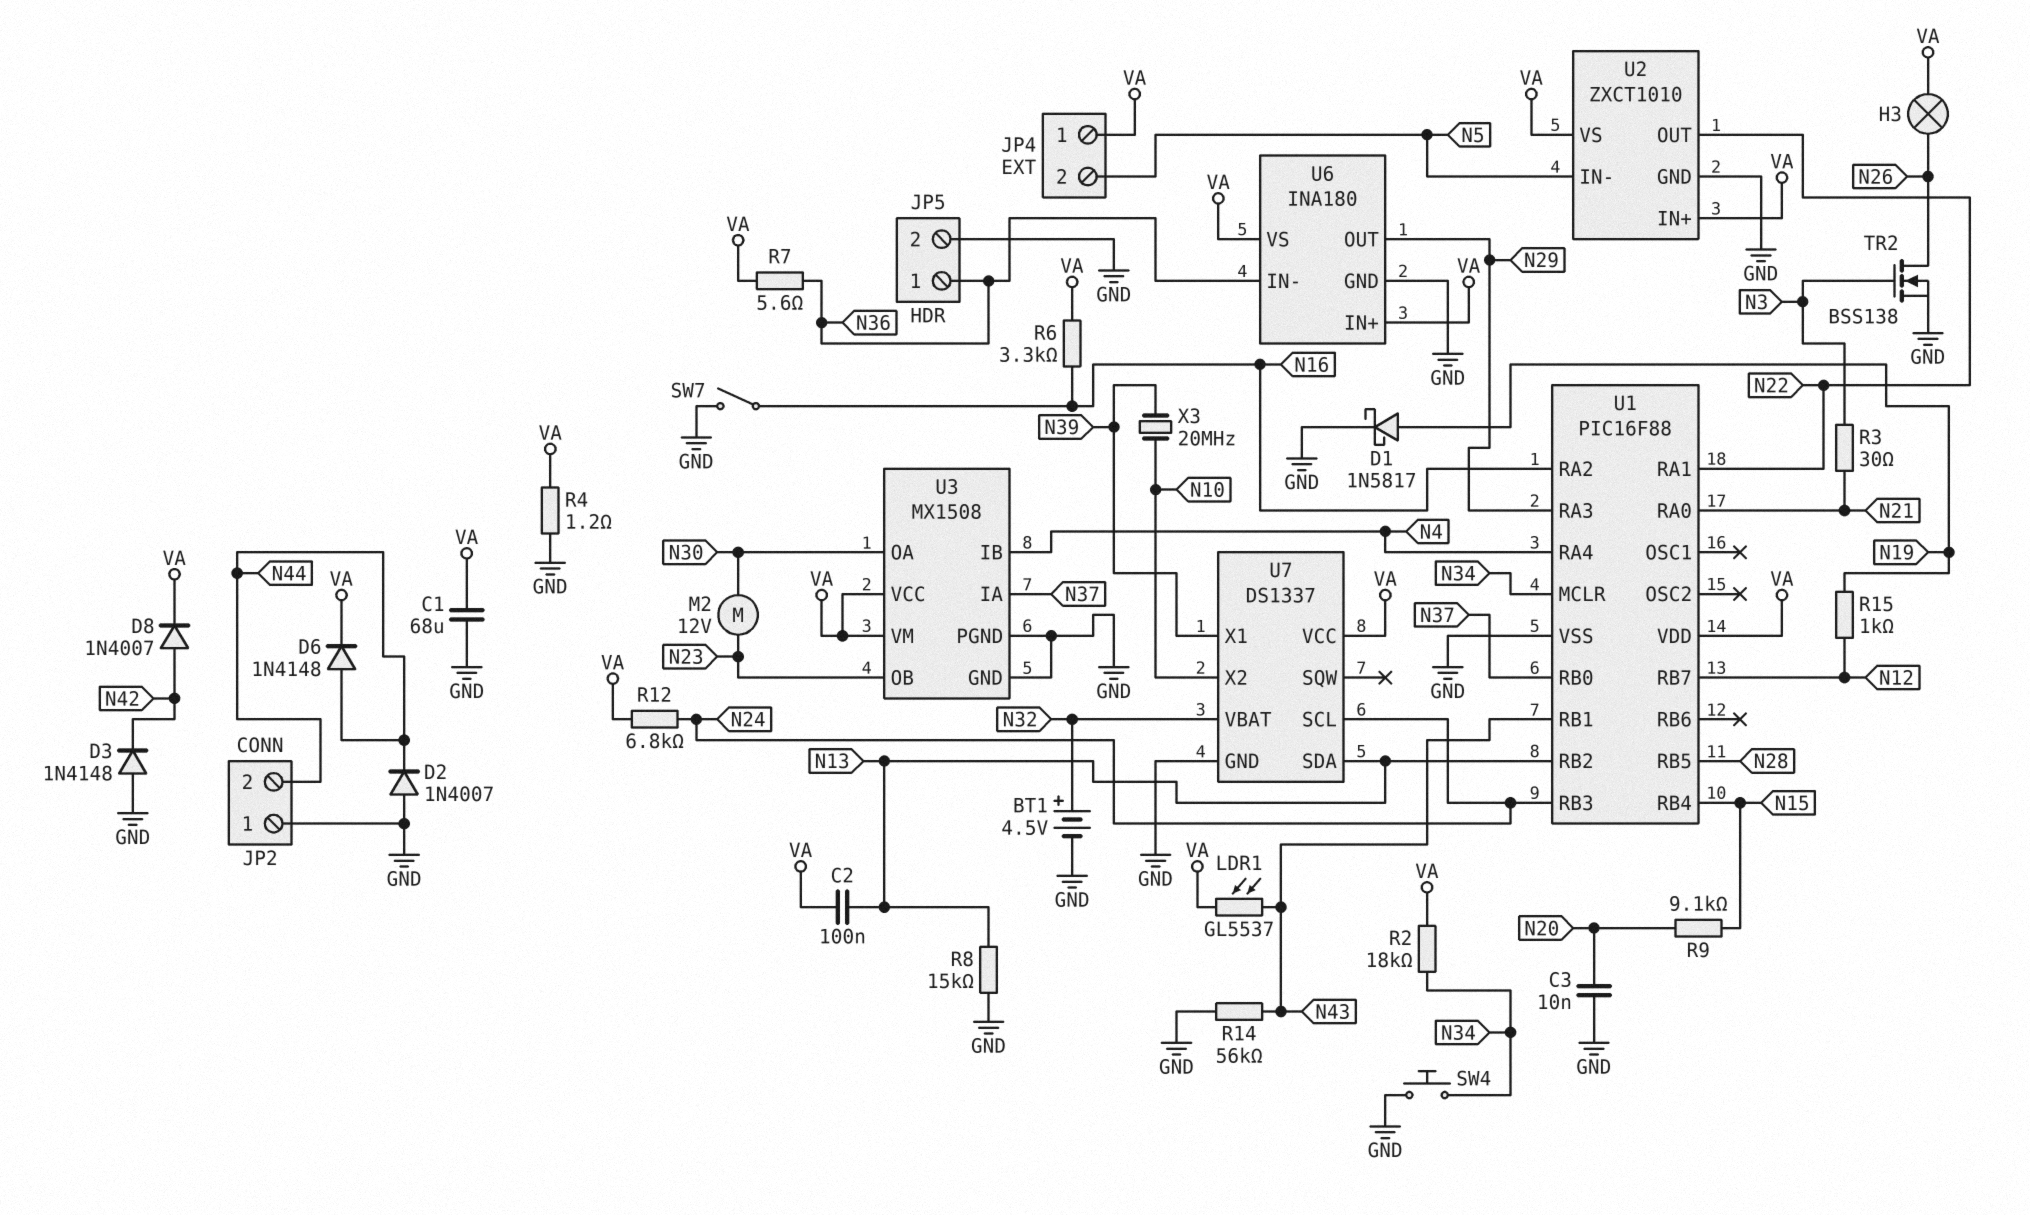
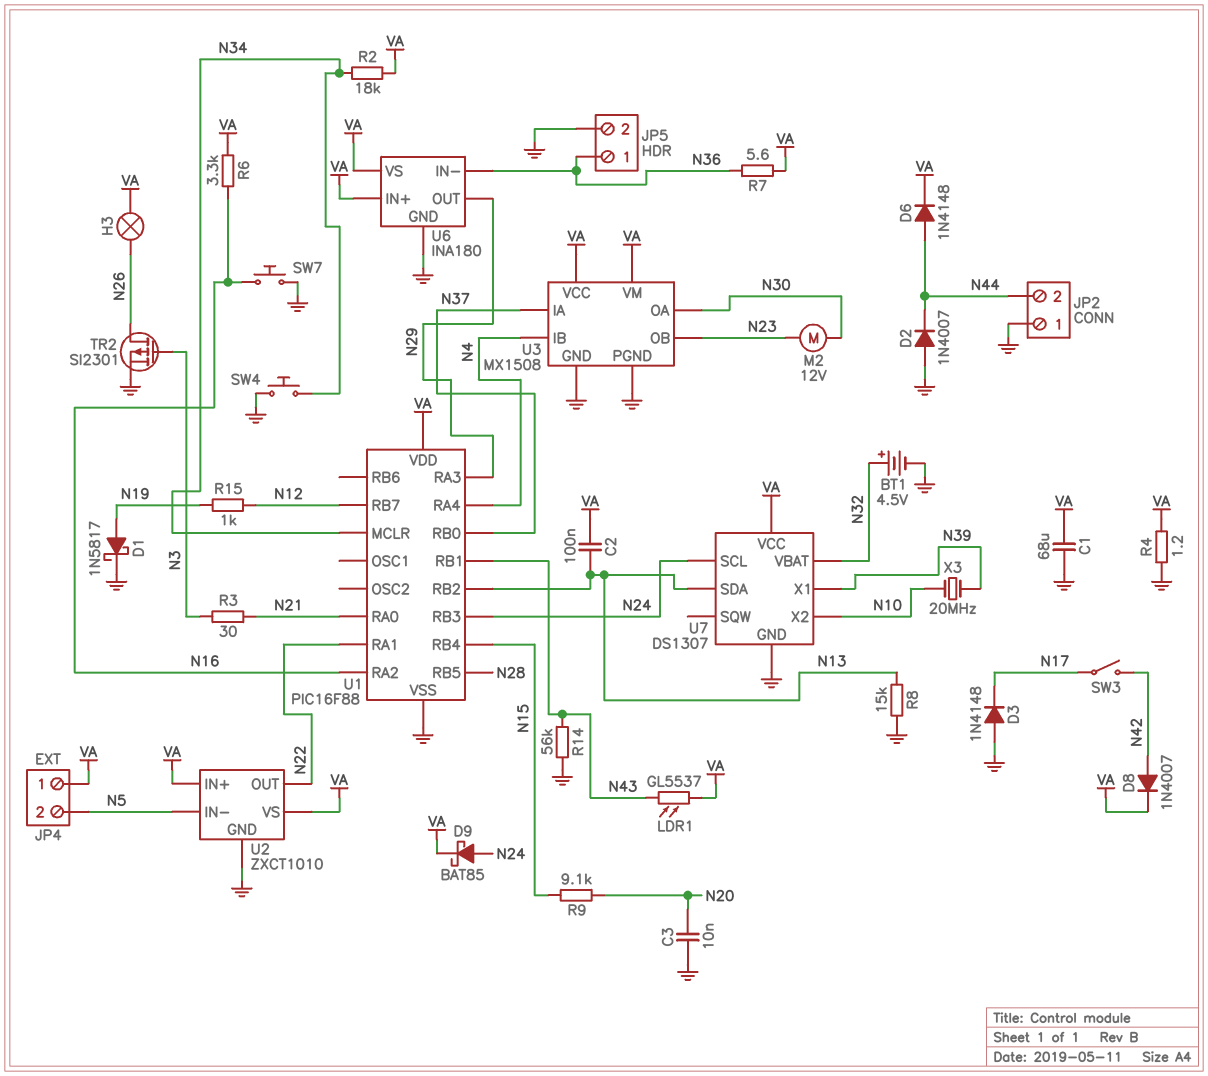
D3: diode 1N4148 (A GND, K N42) -> diode 1N4148 (A GND, K N17)
D9: none -> schottky BAT85 (A N24, K VA)
R12: 6.8k (N24, VA) -> none
SW3: none -> switch (N17, N42)
SW7: switch (GND, N16) -> button (GND, N16)
TR2: NMOS BSS138 (G N3, D N26, S GND) -> PMOS SI2301 (G N3, D N26, S GND)
U7: DS1337 -> DS1307

